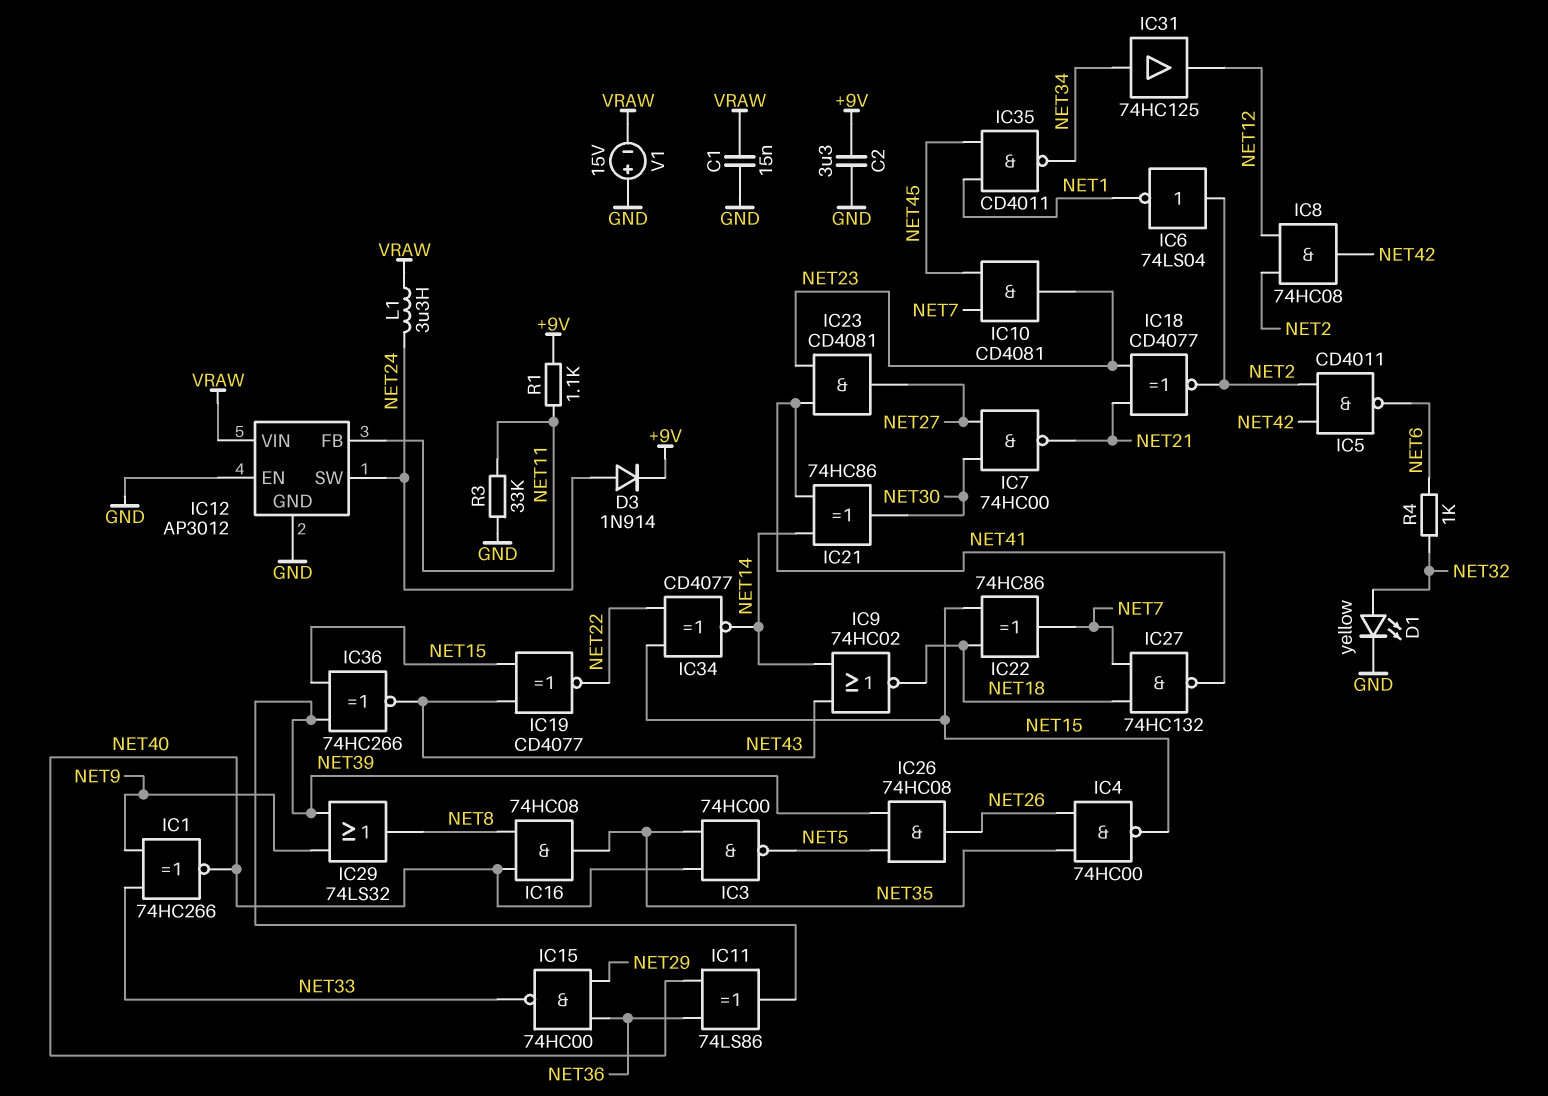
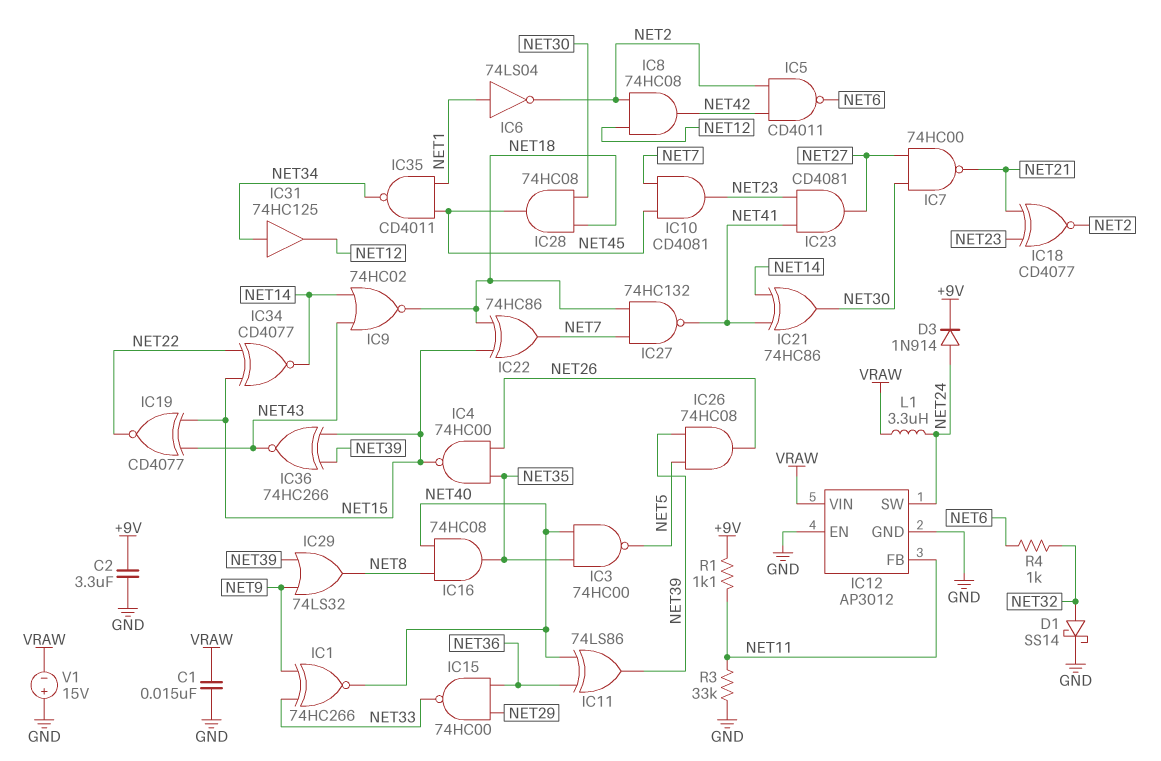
D1: LED yellow (A NET32, K GND) -> schottky SS14 (A NET32, K GND)
IC6: NOT 74LS04 (in NET2, out NET1) -> NOT 74LS04 (in NET1, out NET2)
IC28: none -> AND 74HC08 (in NET18, in NET30, out NET45)

